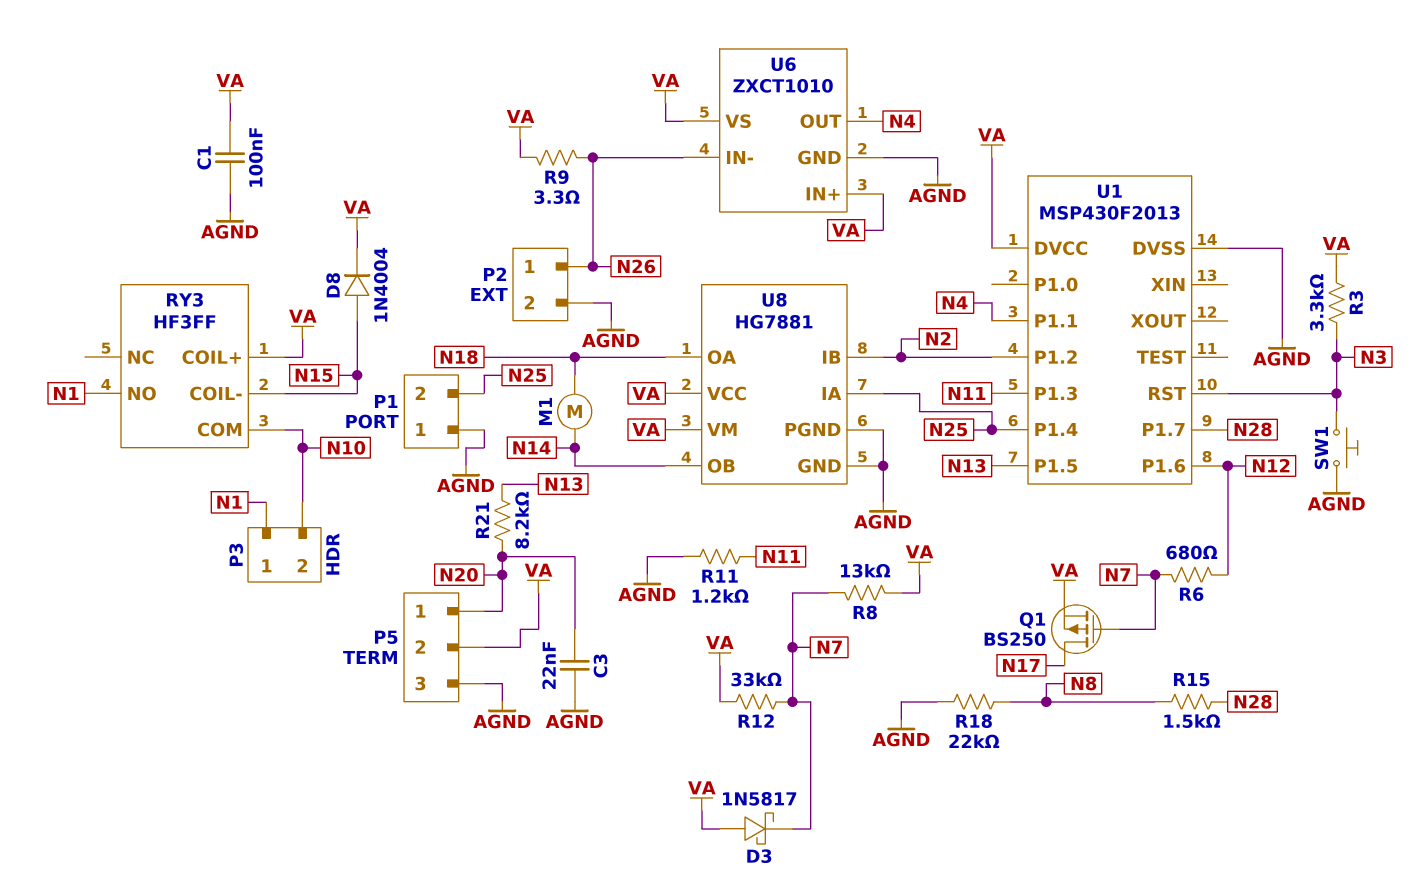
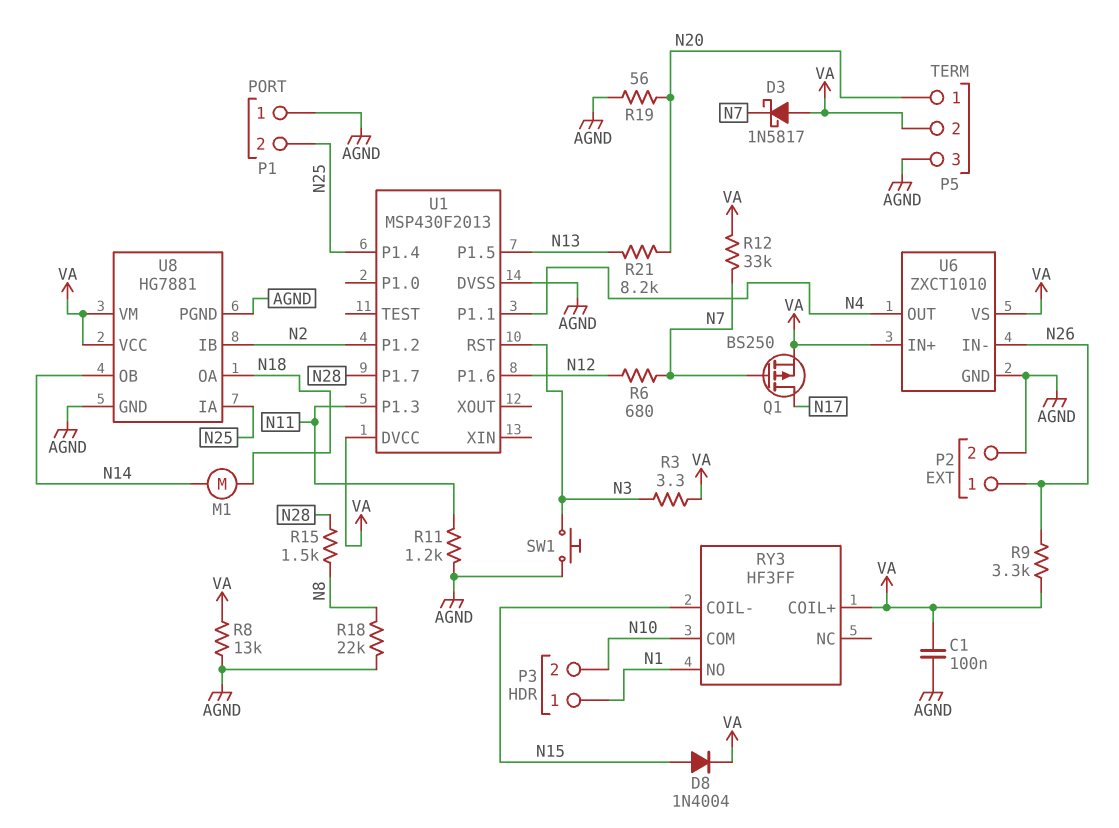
C3: 22nF (AGND, N20) -> none
R3: 3.3k (N3, VA) -> 3.3 (N3, VA)
R8: 13k (N7, VA) -> 13k (AGND, VA)
R9: 3.3 (N26, VA) -> 3.3k (N26, VA)
R19: none -> 56 (AGND, N20)

